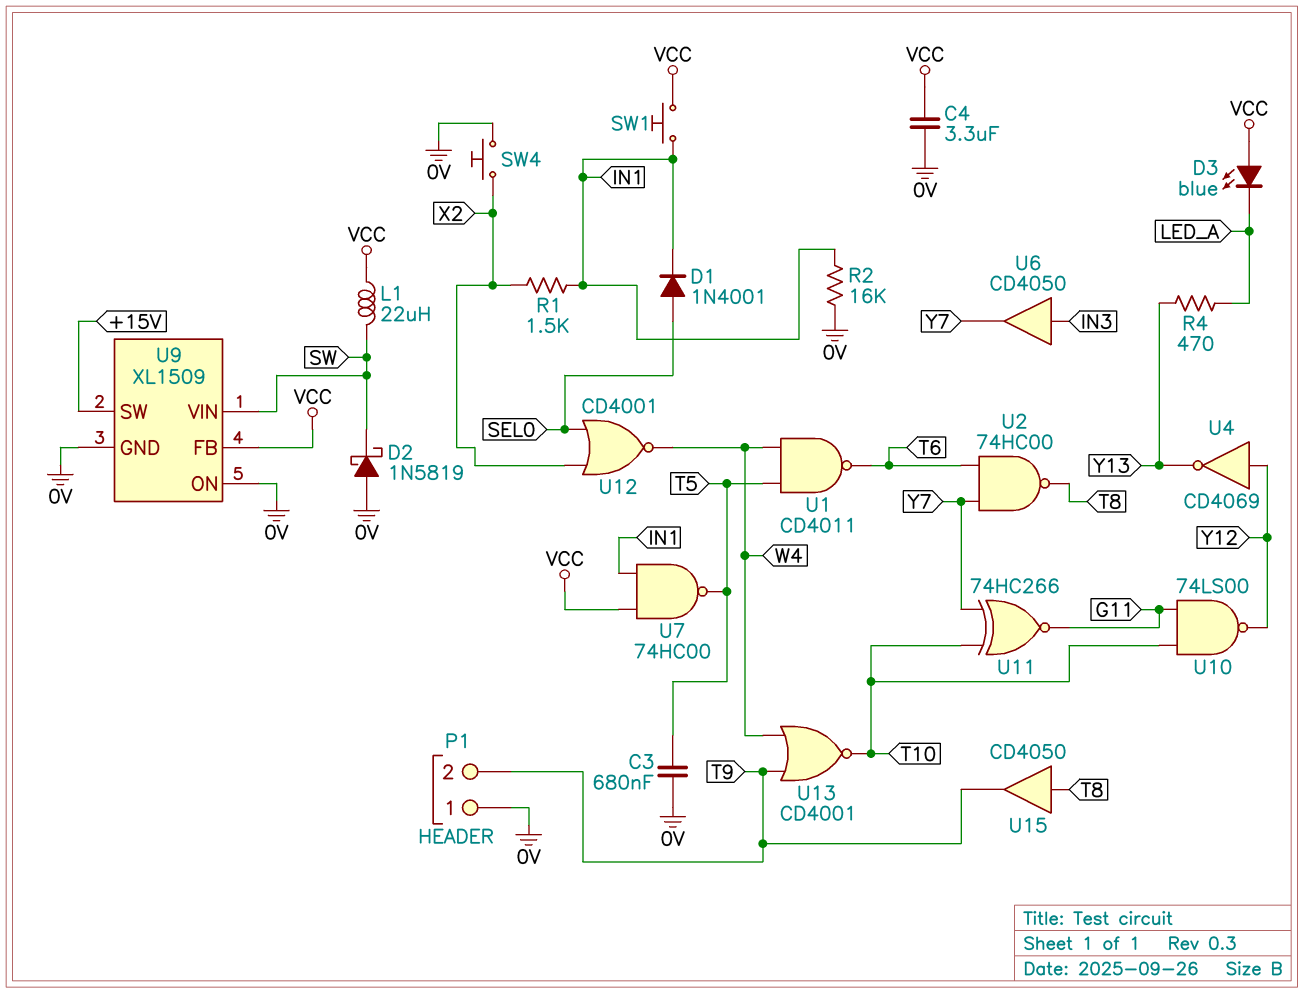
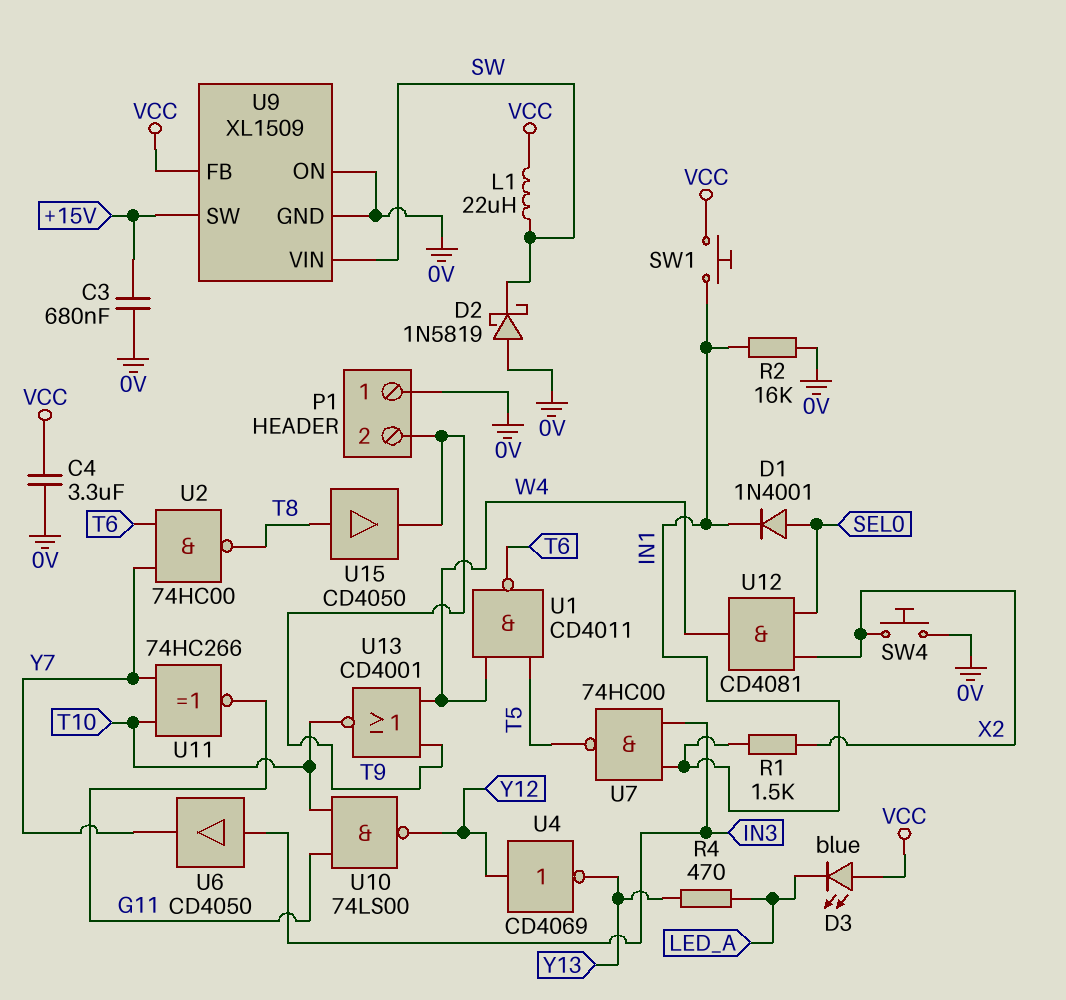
C3: 680nF (0V, T5) -> 680nF (+15V, 0V)
U7: NAND 74HC00 (in IN1, in VCC, out T5) -> NAND 74HC00 (in IN1, in IN3, out T5)
U12: NOR CD4001 (in SEL0, in X2, out W4) -> AND CD4081 (in SEL0, in X2, out W4)

